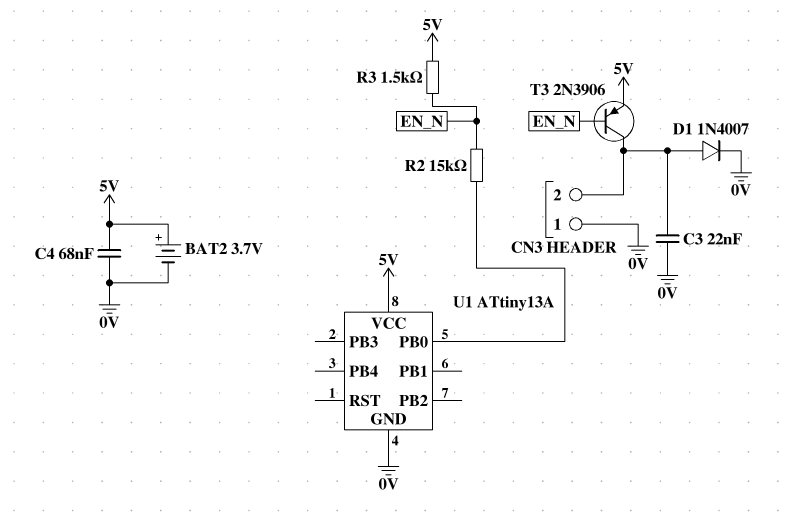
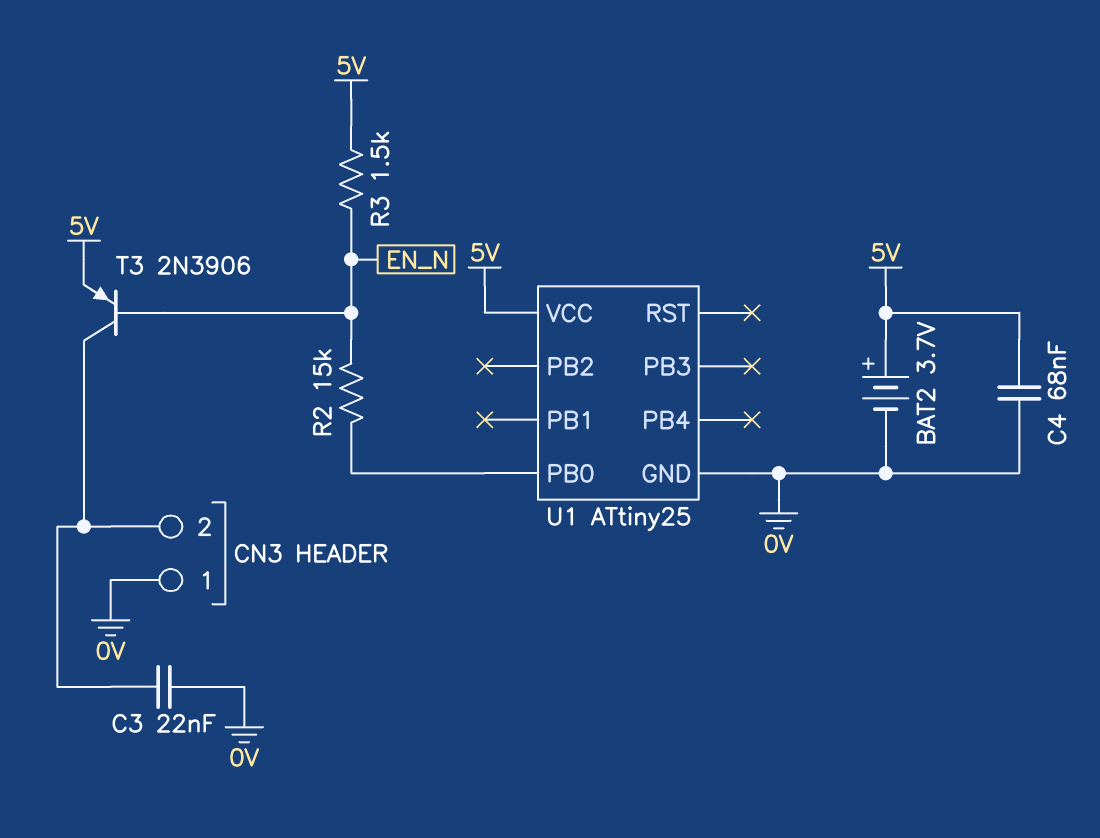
D1: diode 1N4007 (A CN3/2, K 0V) -> none
U1: ATtiny13A -> ATtiny25

